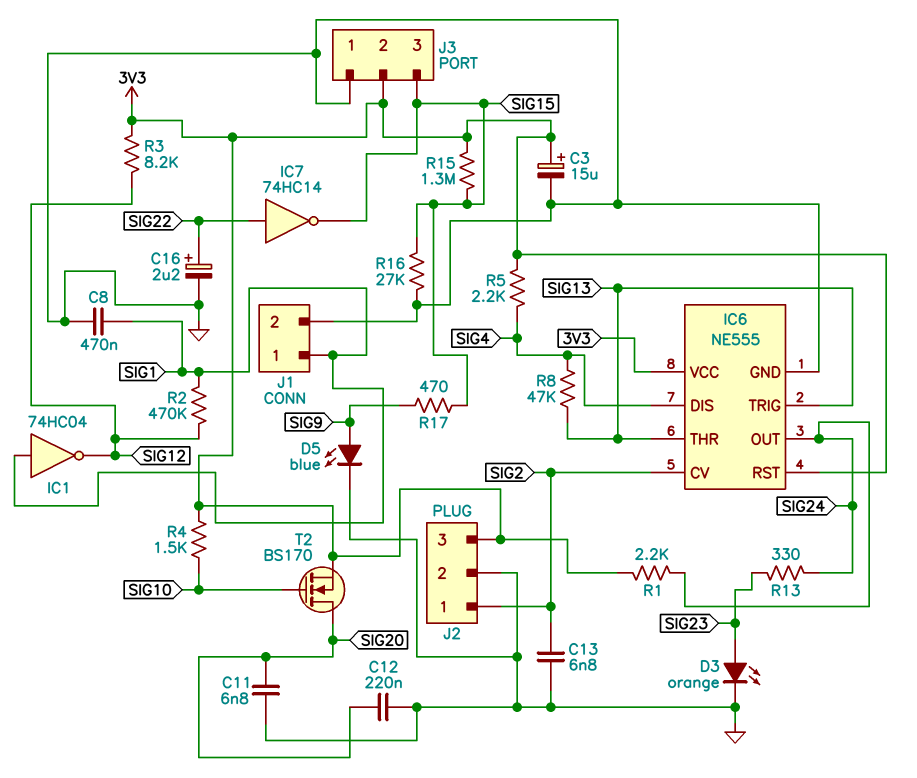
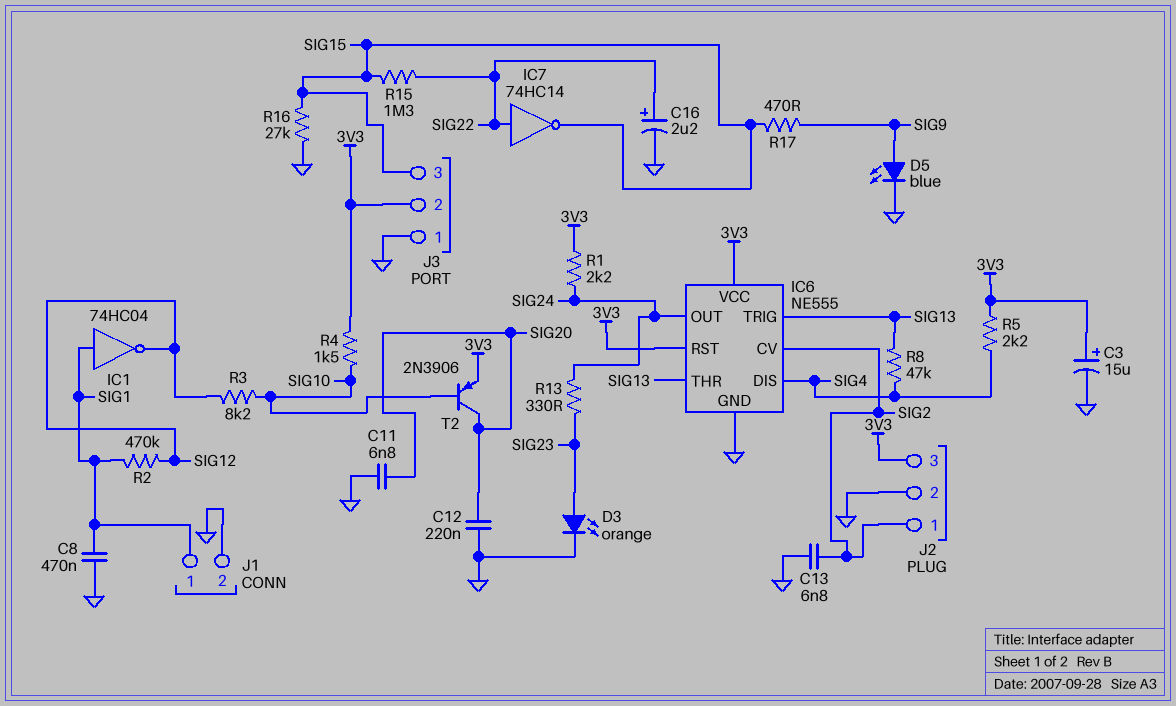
R3: 8.2k (3V3, SIG12) -> 8.2k (SIG10, SIG12)
R15: 1.3M (3V3, SIG15) -> 1.3M (SIG15, SIG22)
T2: NMOS BS170 (G SIG10, D SIG20, S 3V3) -> PNP 2N3906 (B SIG10, C SIG20, E 3V3)

